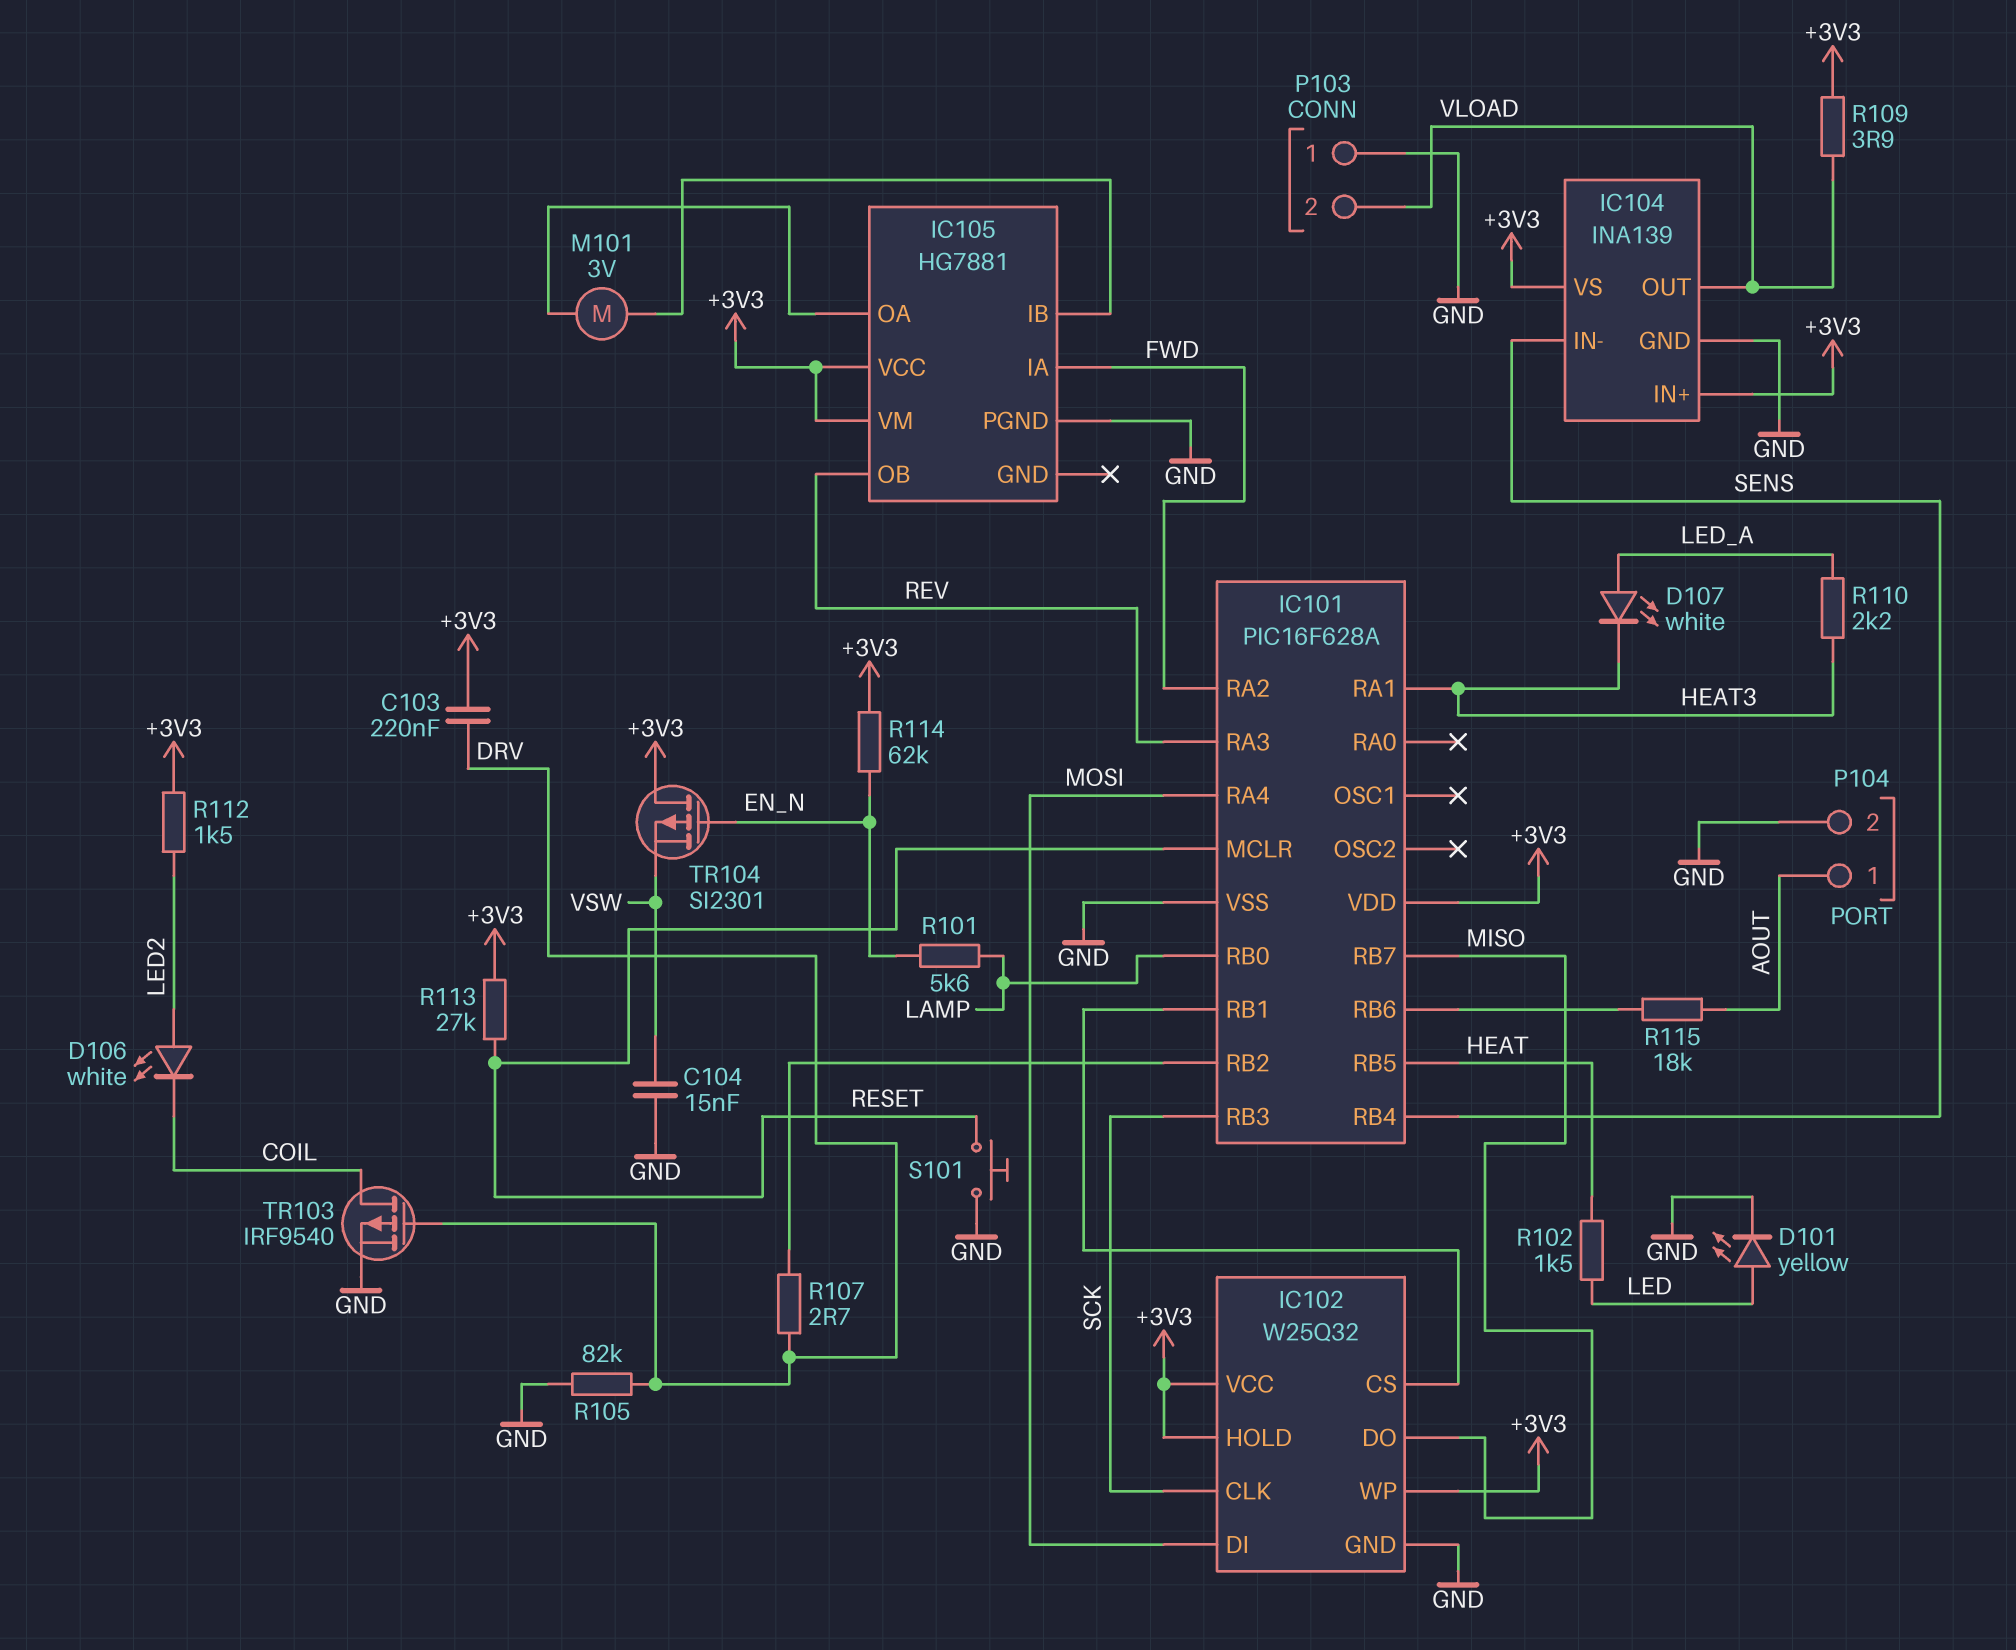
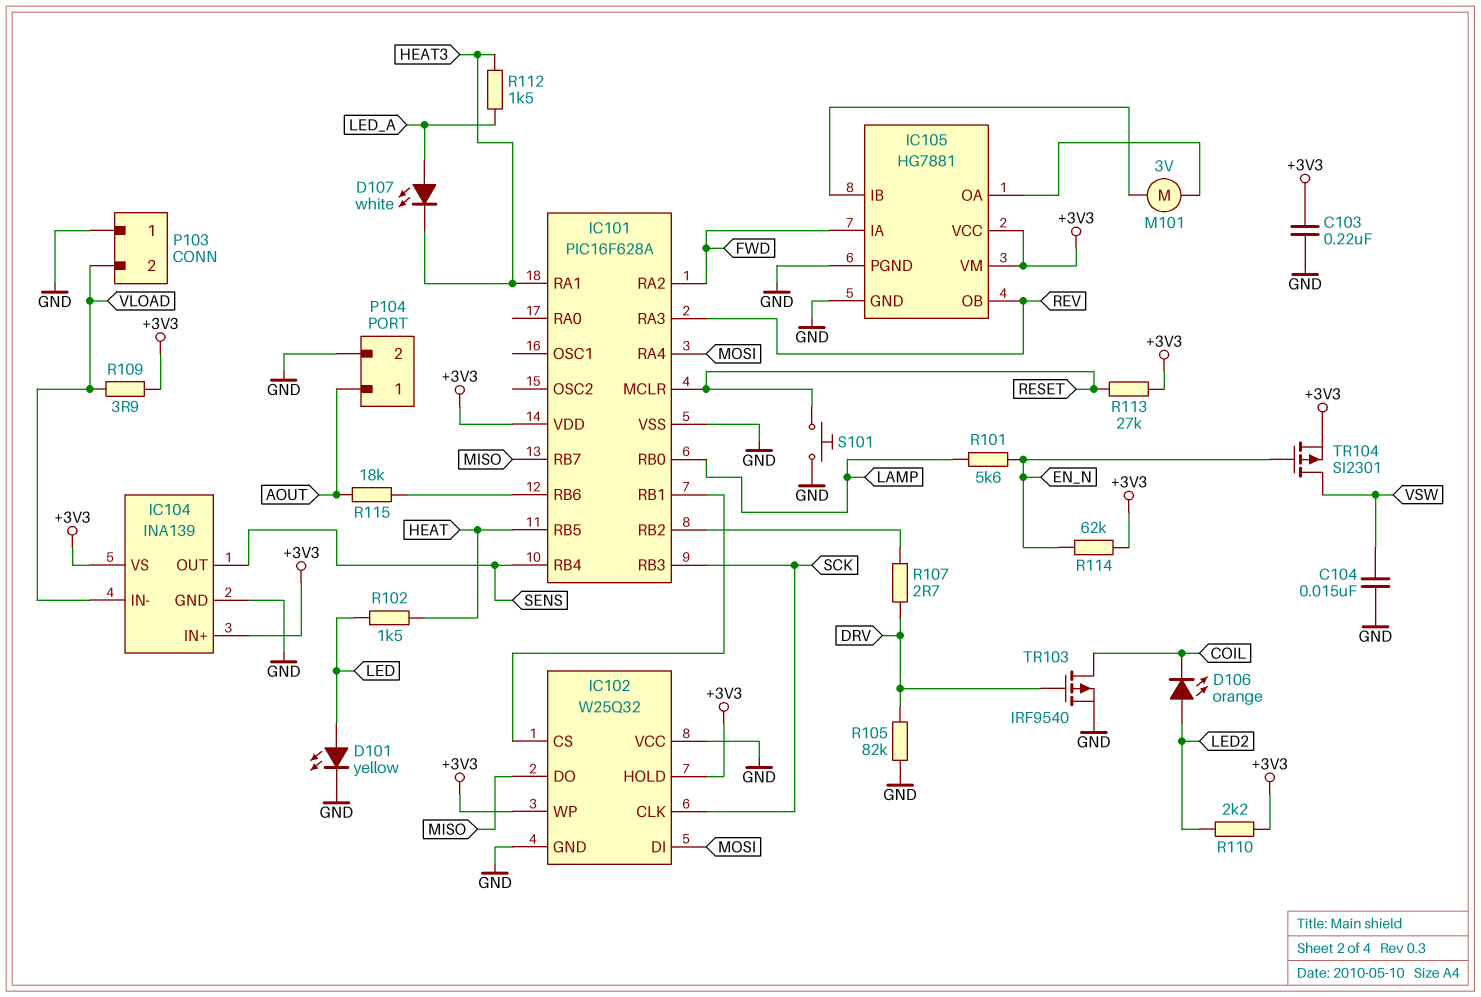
C103: 220nF (+3V3, DRV) -> 220nF (+3V3, GND)
D106: LED white (A LED2, K COIL) -> LED orange (A LED2, K COIL)
IC102 pin VCC: +3V3 -> GND
IC104 pin IN-: SENS -> VLOAD
IC104 pin OUT: VLOAD -> SENS
IC105 pin GND: none -> GND
R110: 2.2k (HEAT3, LED_A) -> 2.2k (+3V3, LED2)
R112: 1.5k (+3V3, LED2) -> 1.5k (HEAT3, LED_A)
TR104: PMOS SI2301 (G EN_N, D +3V3, S VSW) -> PMOS SI2301 (G EN_N, D VSW, S +3V3)

